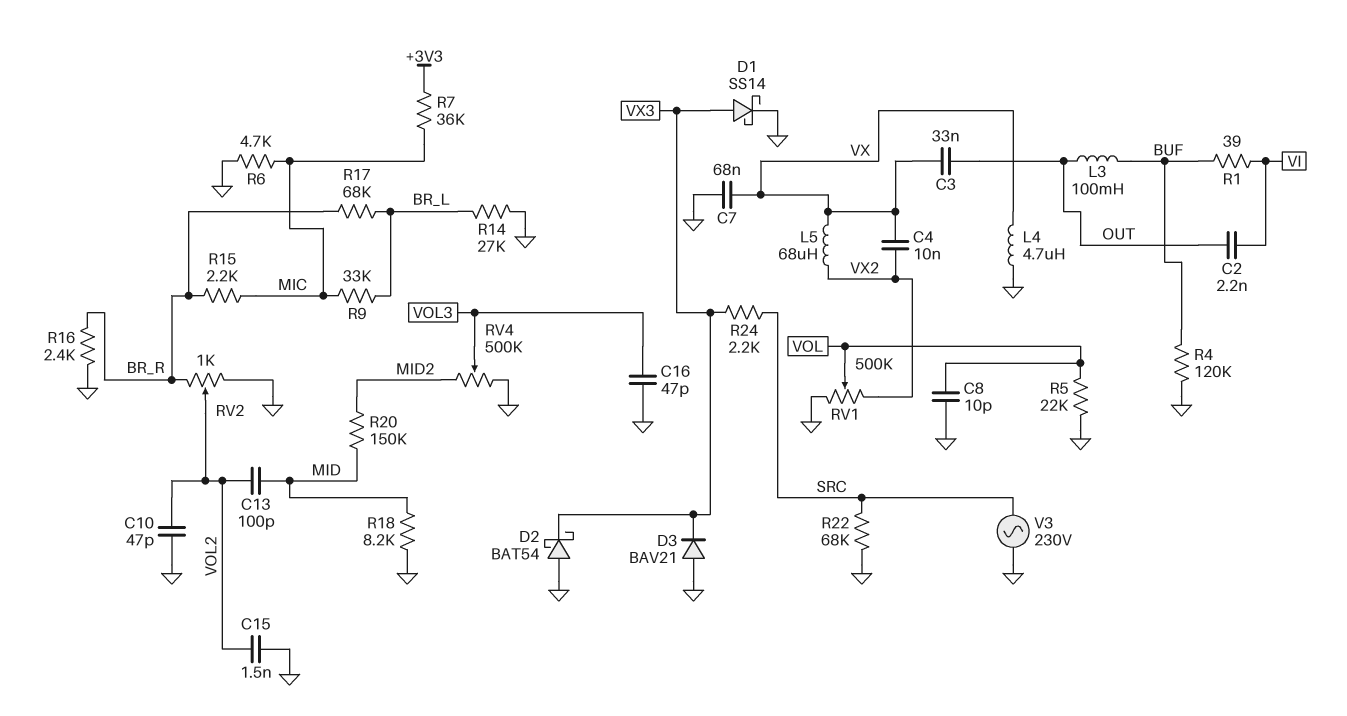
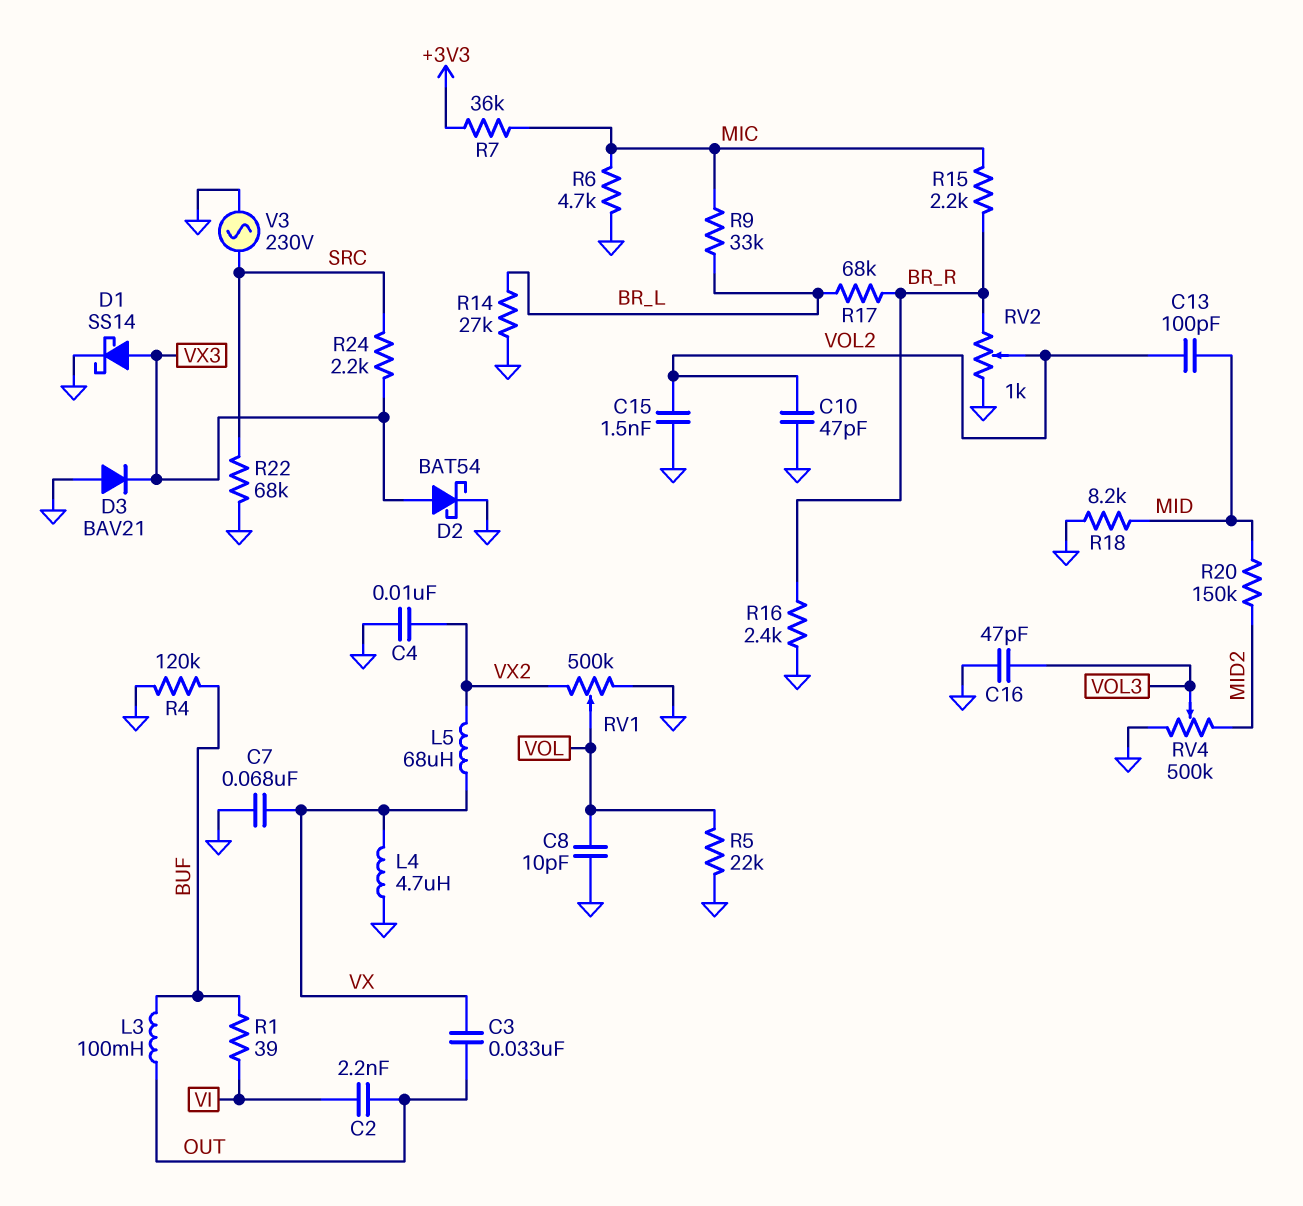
C4: 10nF (VX, VX2) -> 10nF (GND, VX2)
D2: schottky BAT54 (A GND, K VX3) -> schottky BAT54 (A VX3, K GND)

